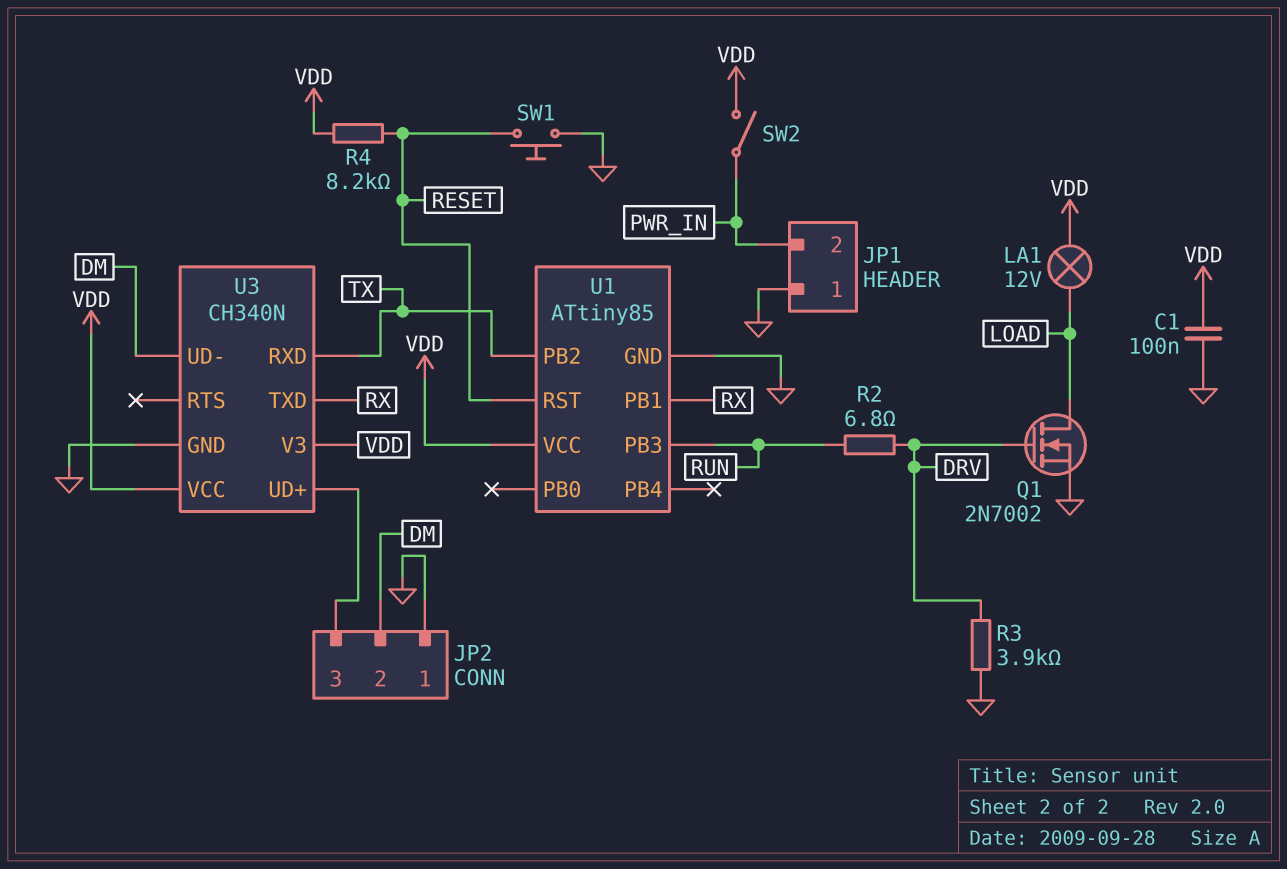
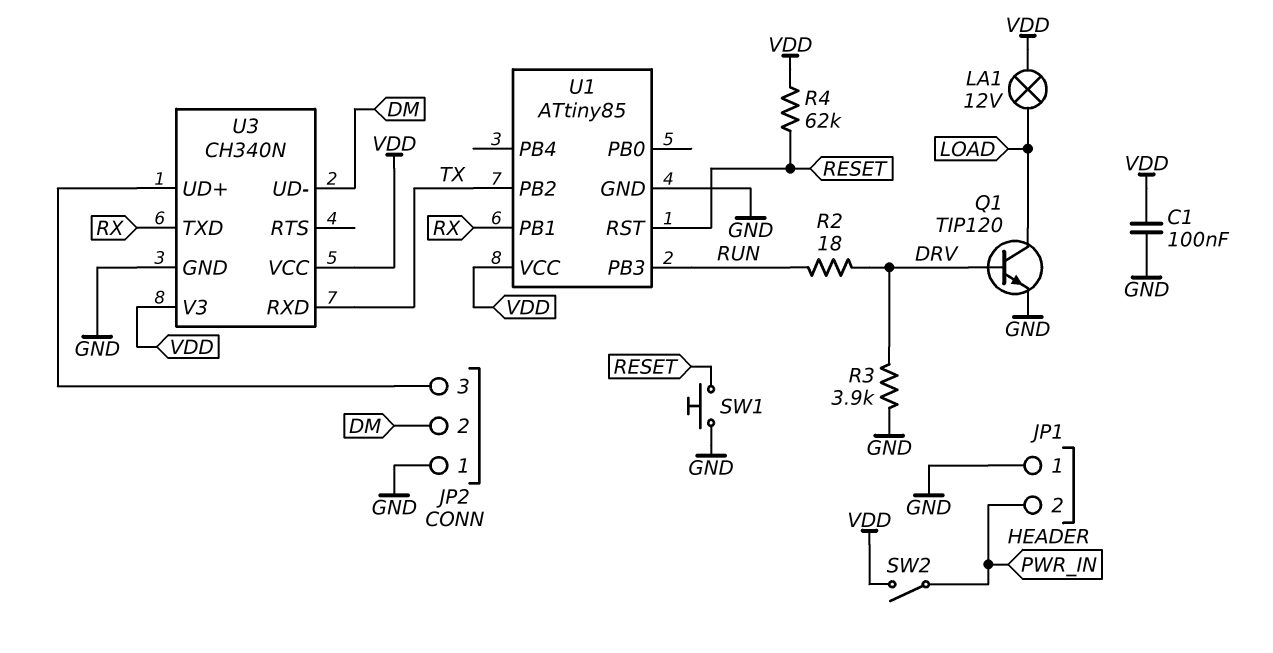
Q1: NMOS 2N7002 (G DRV, D LOAD, S GND) -> NPN TIP120 (B DRV, C LOAD, E GND)
R2: 6.8 (DRV, RUN) -> 18 (DRV, RUN)
R4: 8.2k (RESET, VDD) -> 62k (RESET, VDD)

